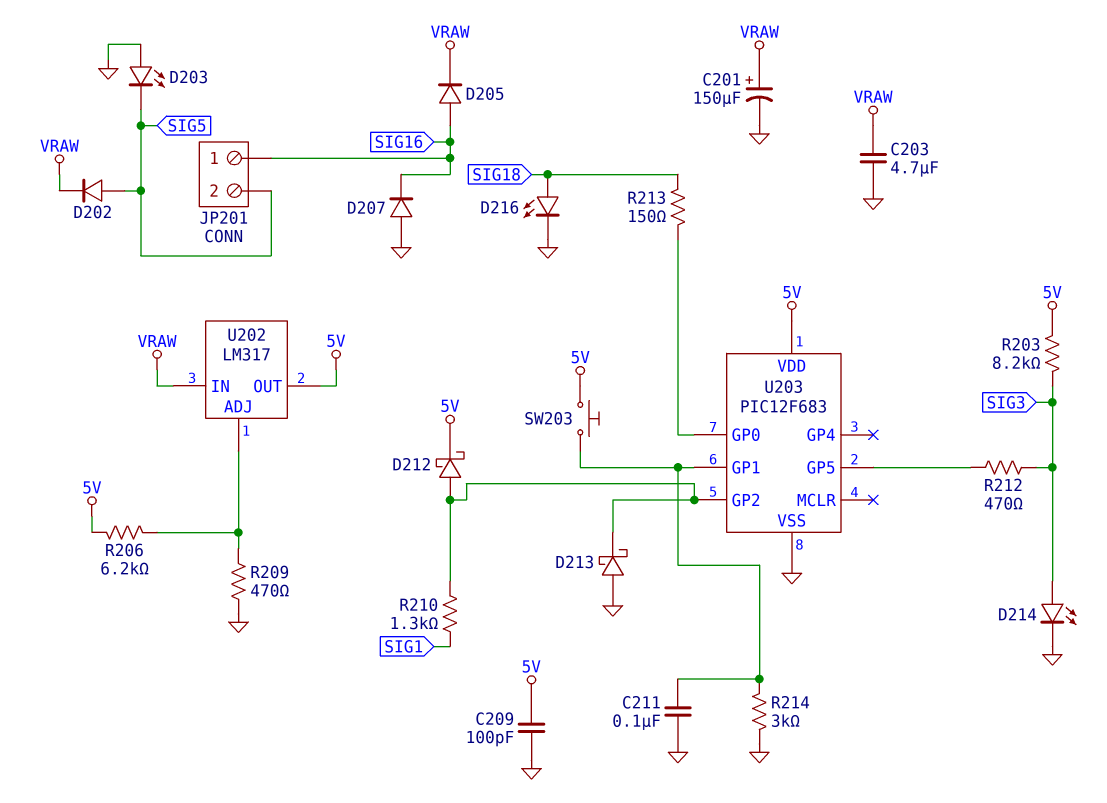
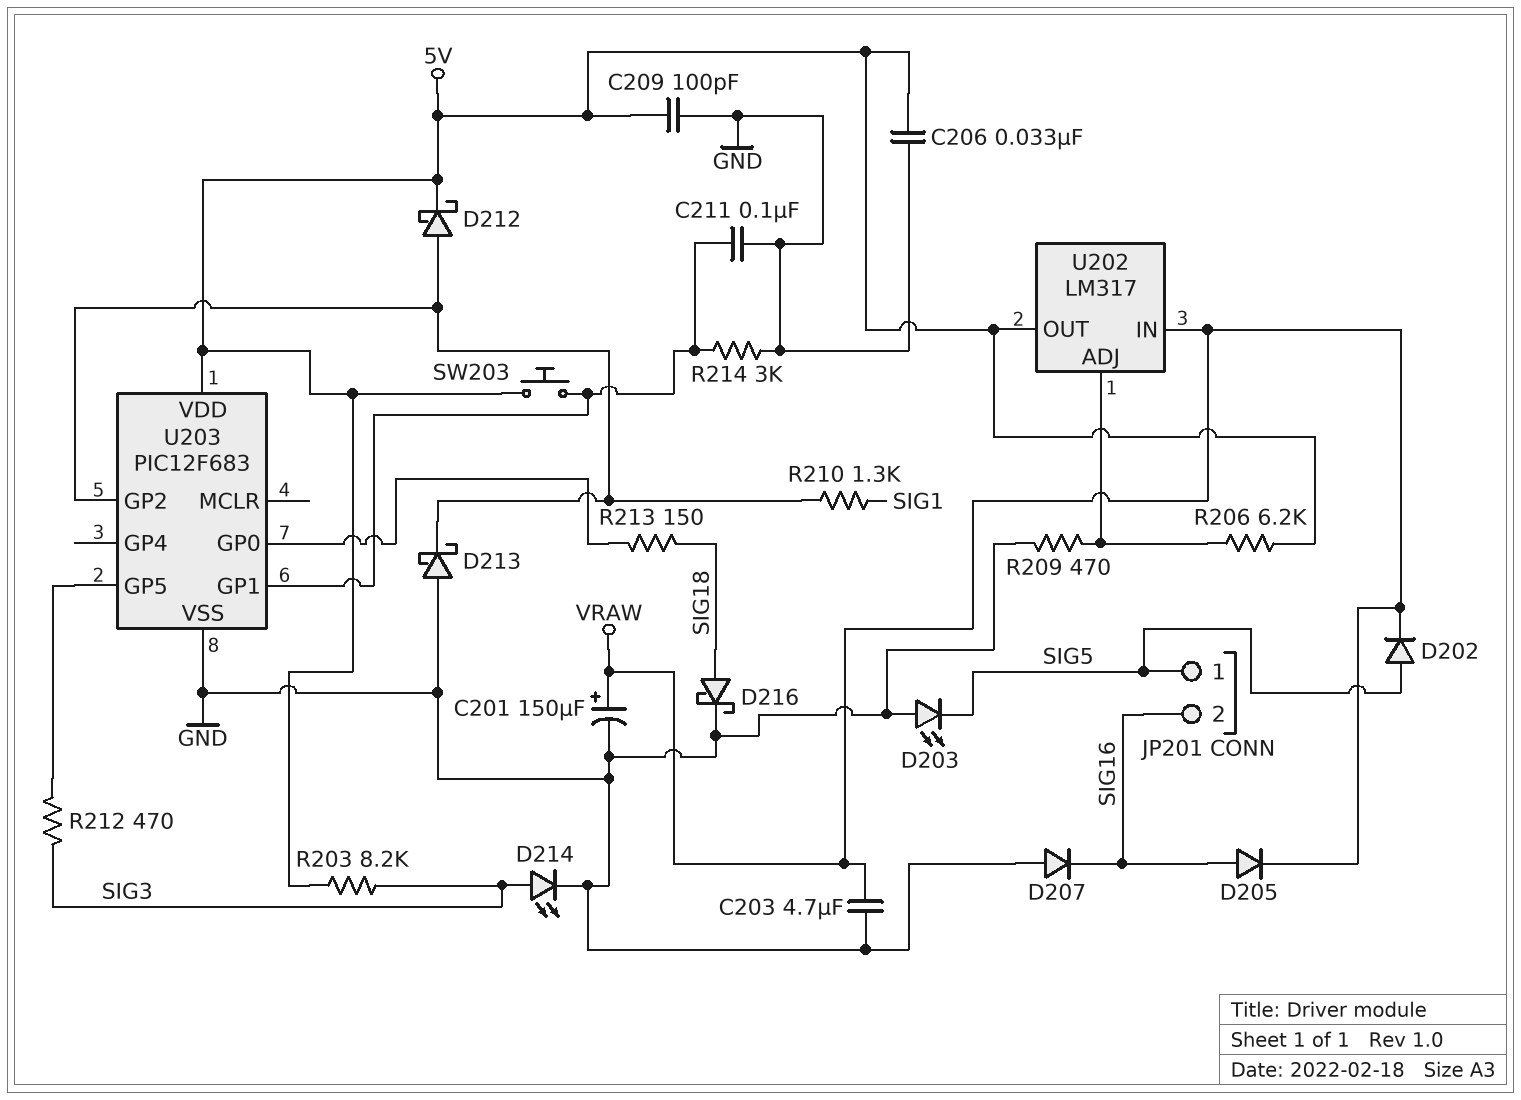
C206: none -> 33nF (5V, GND)
D216: LED (A SIG18, K GND) -> schottky (A SIG18, K GND)
JP201 pin 1: SIG16 -> SIG5
JP201 pin 2: SIG5 -> SIG16

